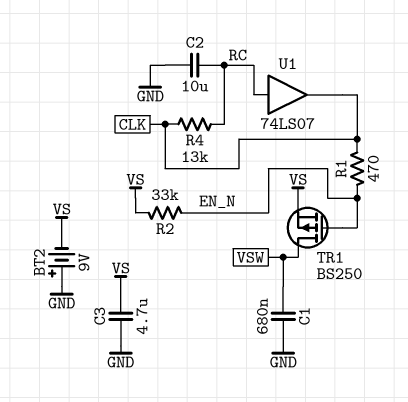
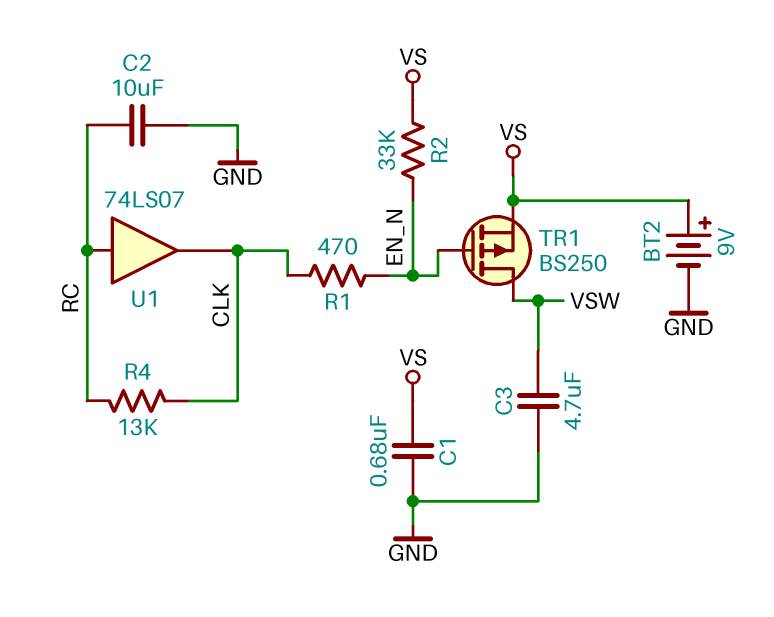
BT2: 9V (plus GND, minus VS) -> 9V (plus VS, minus GND)
C1: 680nF (GND, VSW) -> 680nF (GND, VS)
C3: 4.7uF (GND, VS) -> 4.7uF (GND, VSW)

